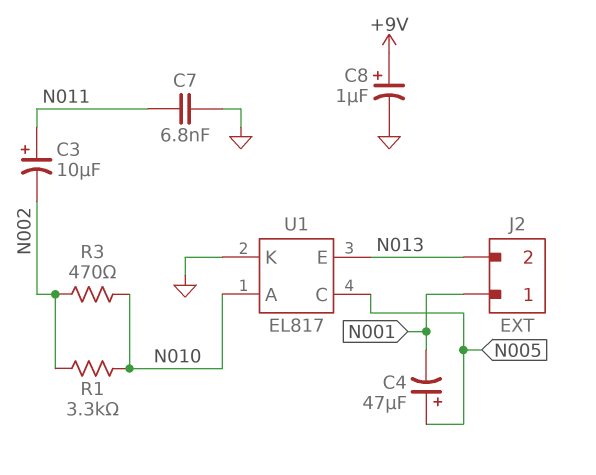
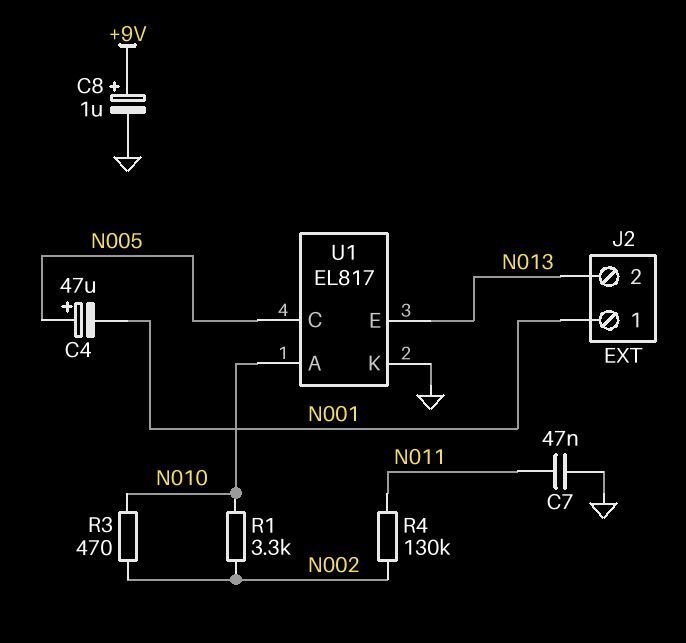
C3: 10uF (plus N011, minus N002) -> none
C7: 6.8nF (GND, N011) -> 47nF (GND, N011)
R4: none -> 130k (N002, N011)

